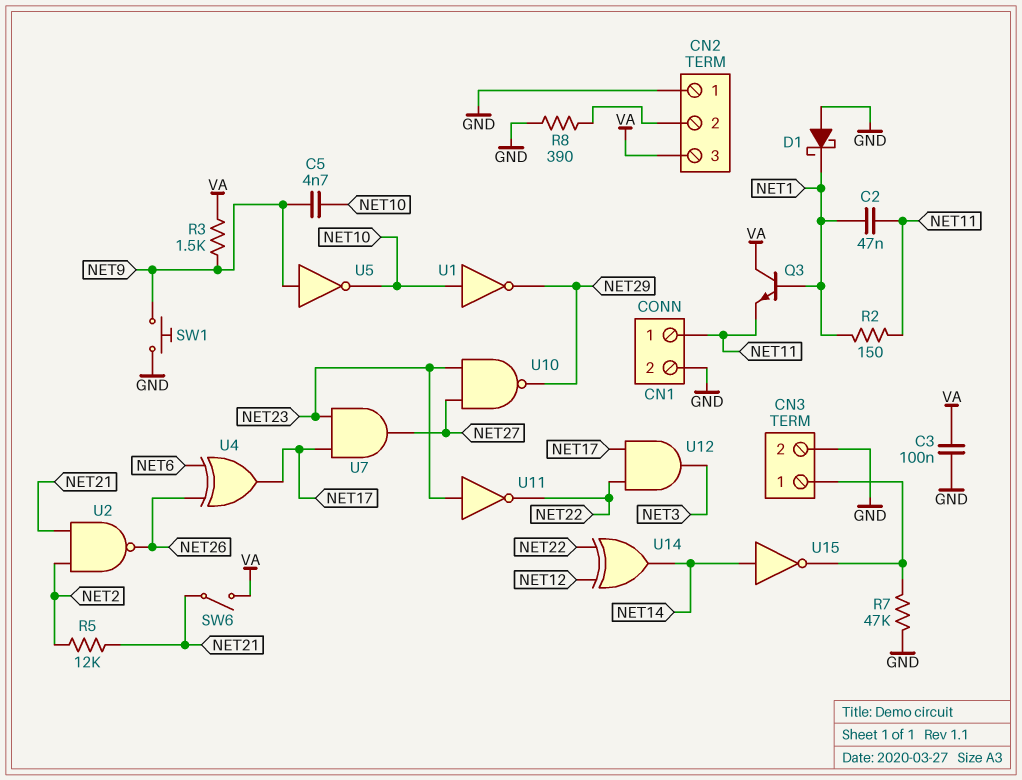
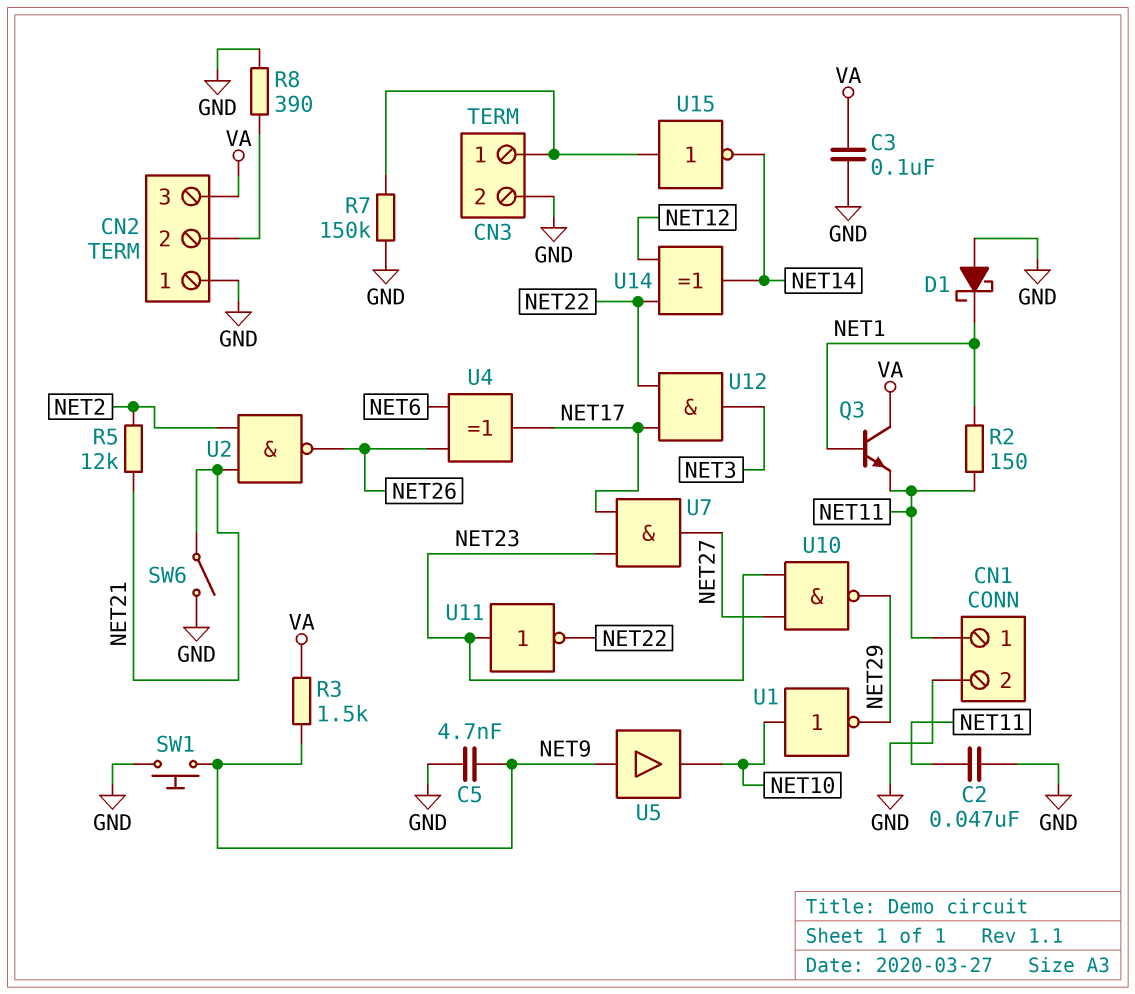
C2: 47nF (NET1, NET11) -> 47nF (GND, NET11)
C5: 4.7nF (NET9, NET10) -> 4.7nF (GND, NET9)
R7: 47k (CN3/1, GND) -> 150k (CN3/1, GND)
SW6: switch (NET21, VA) -> switch (GND, NET21)
U5: NOT (in NET9, out NET10) -> buffer (in NET9, out NET10)
U15: NOT (in NET14, out CN3/1) -> NOT (in CN3/1, out NET14)

